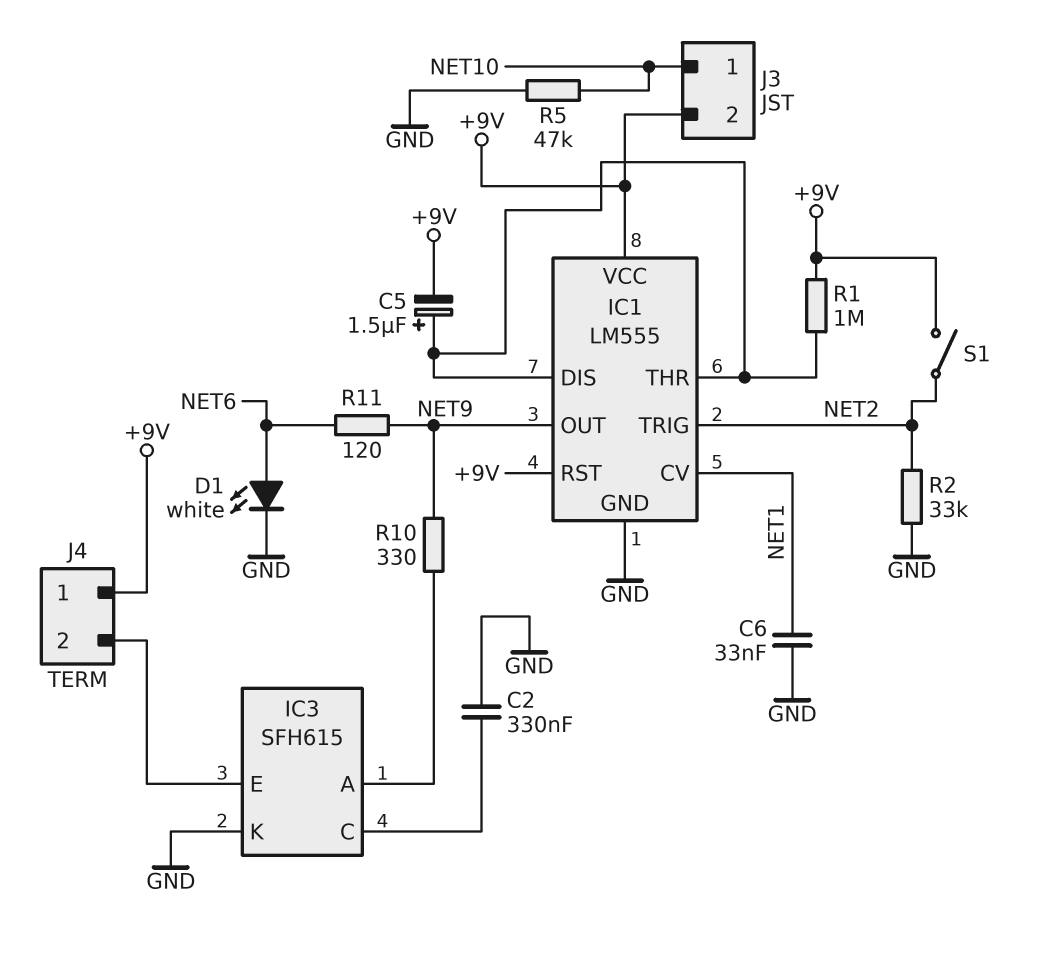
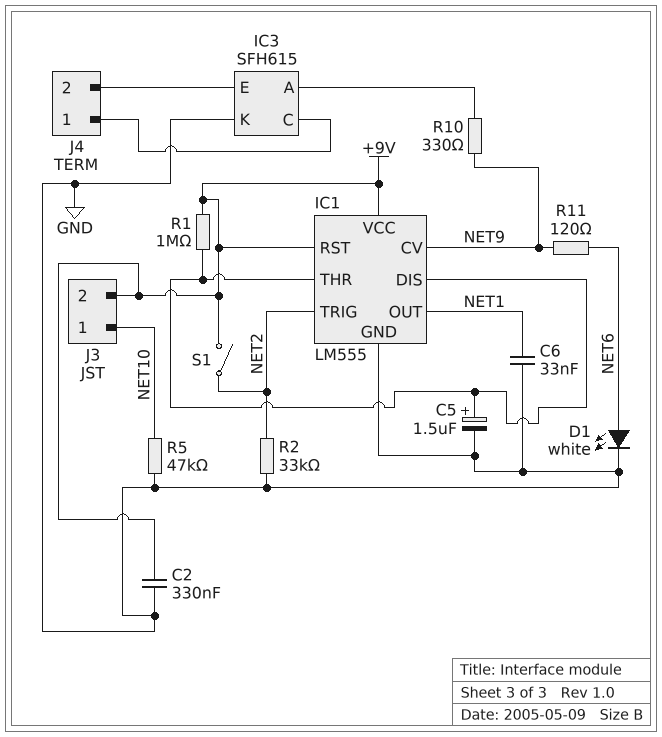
C2: 330nF (GND, IC3/C) -> 330nF (+9V, GND)
C5: 1.5uF (plus IC1/DIS, minus +9V) -> 1.5uF (plus IC1/DIS, minus GND)
IC1 pin CV: NET1 -> NET9
IC1 pin OUT: NET9 -> NET1
J4 pin 1: +9V -> IC3/C

